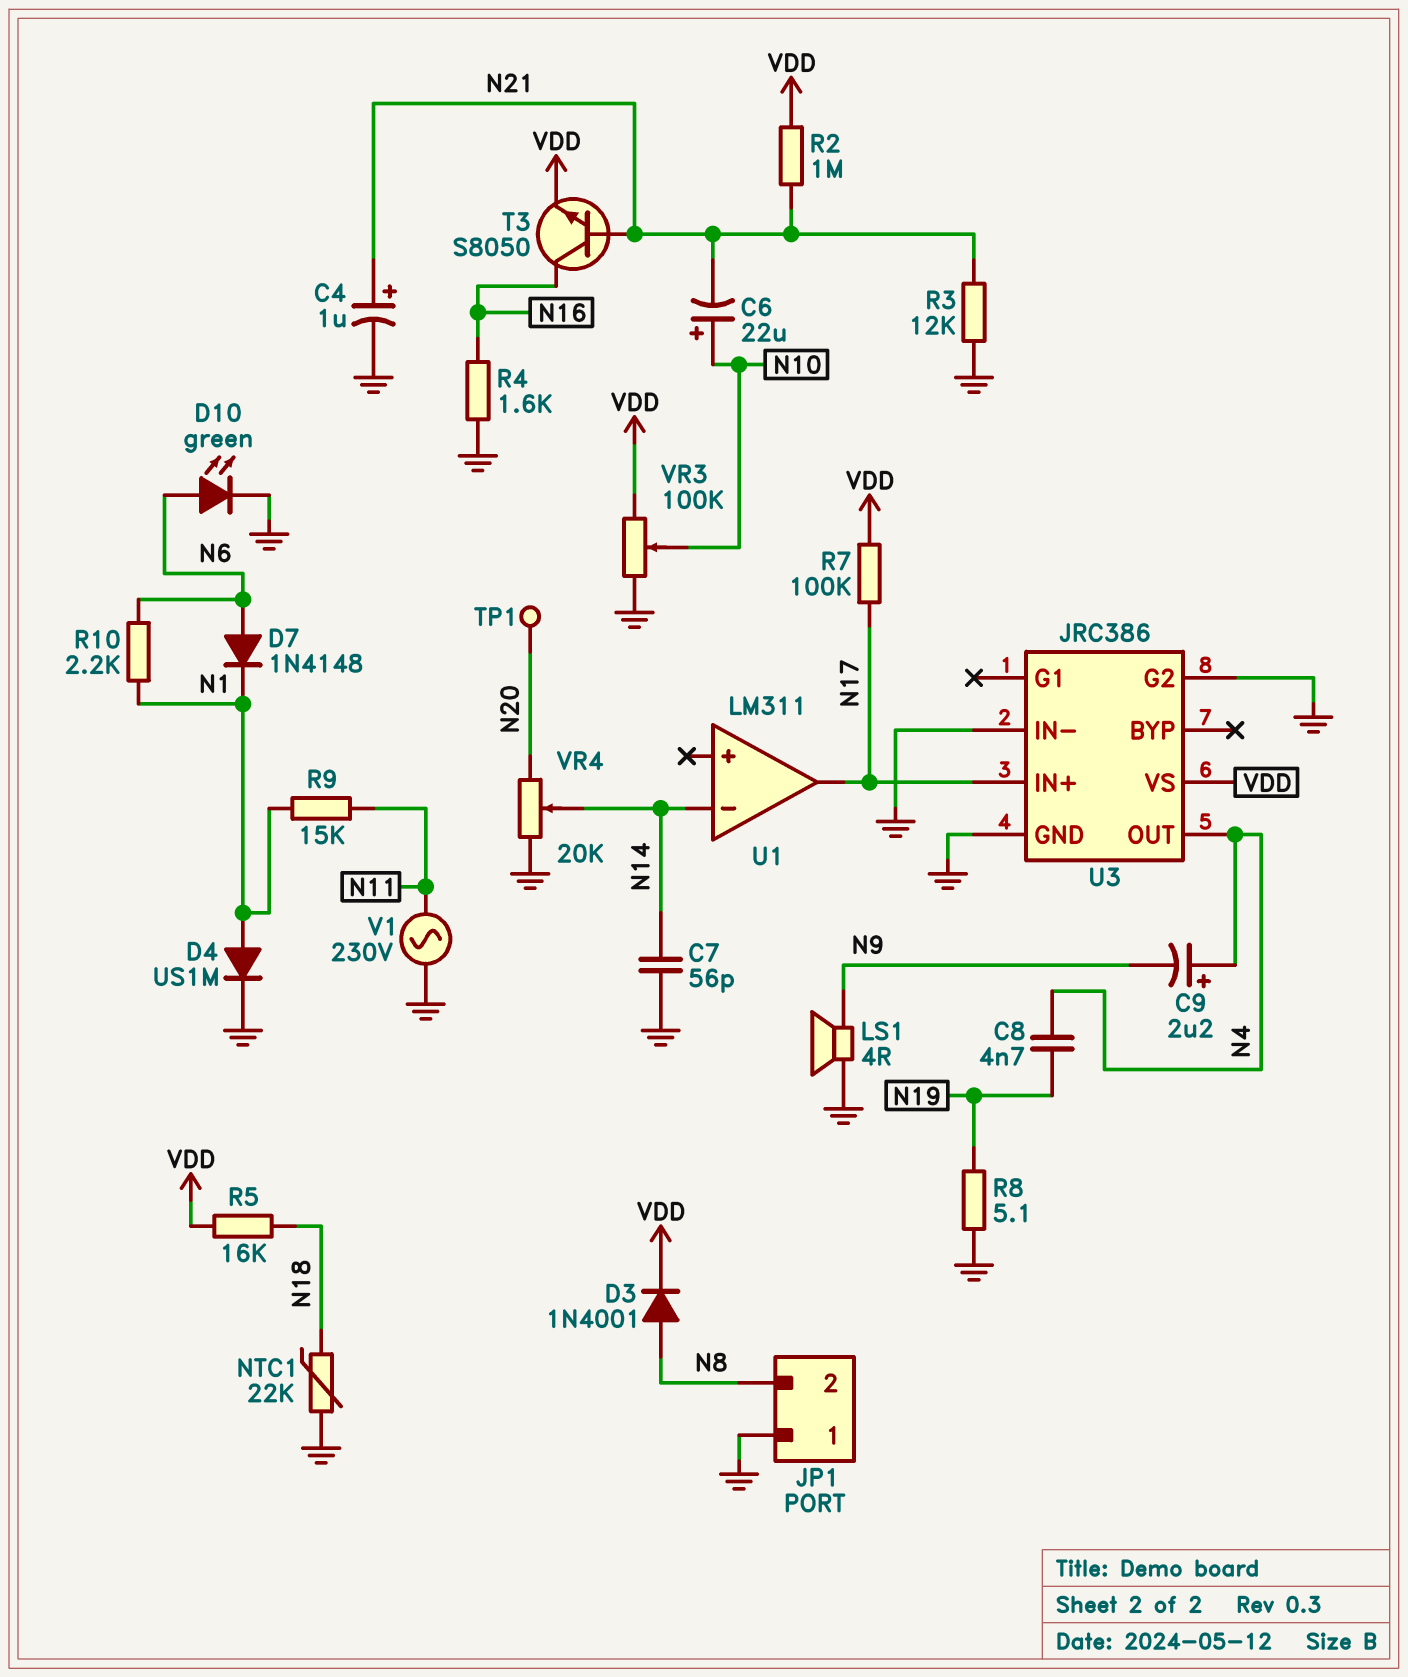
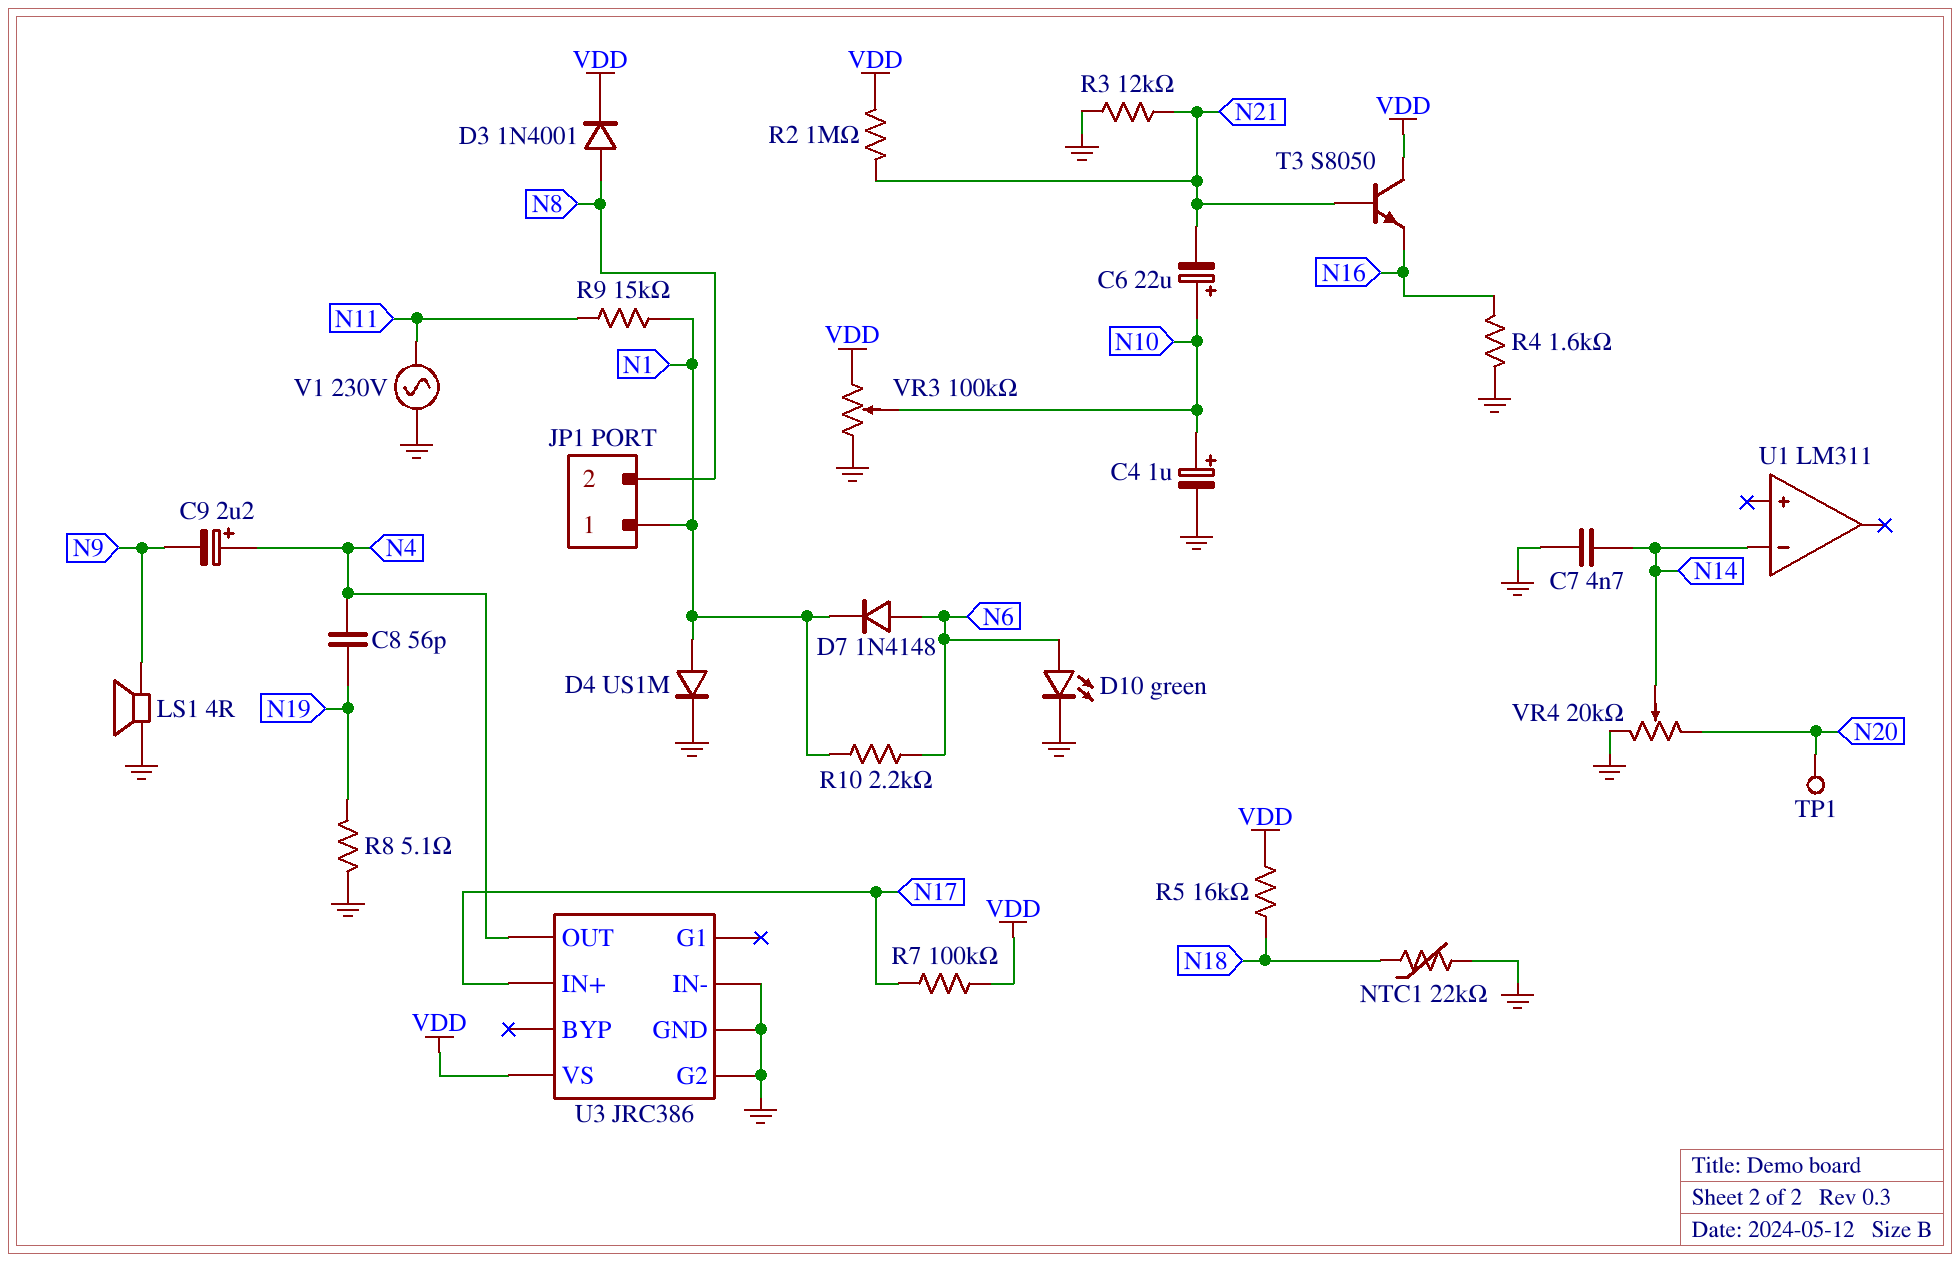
C4: 1uF (plus N21, minus GND) -> 1uF (plus N10, minus GND)
C7: 56pF (GND, N14) -> 4.7nF (GND, N14)
C8: 4.7nF (N4, N19) -> 56pF (N4, N19)
JP1 pin 1: GND -> N1
T3: NPN S8050 (B N21, C N16, E VDD) -> NPN S8050 (B N21, C VDD, E N16)
U1 pin out: N17 -> none

